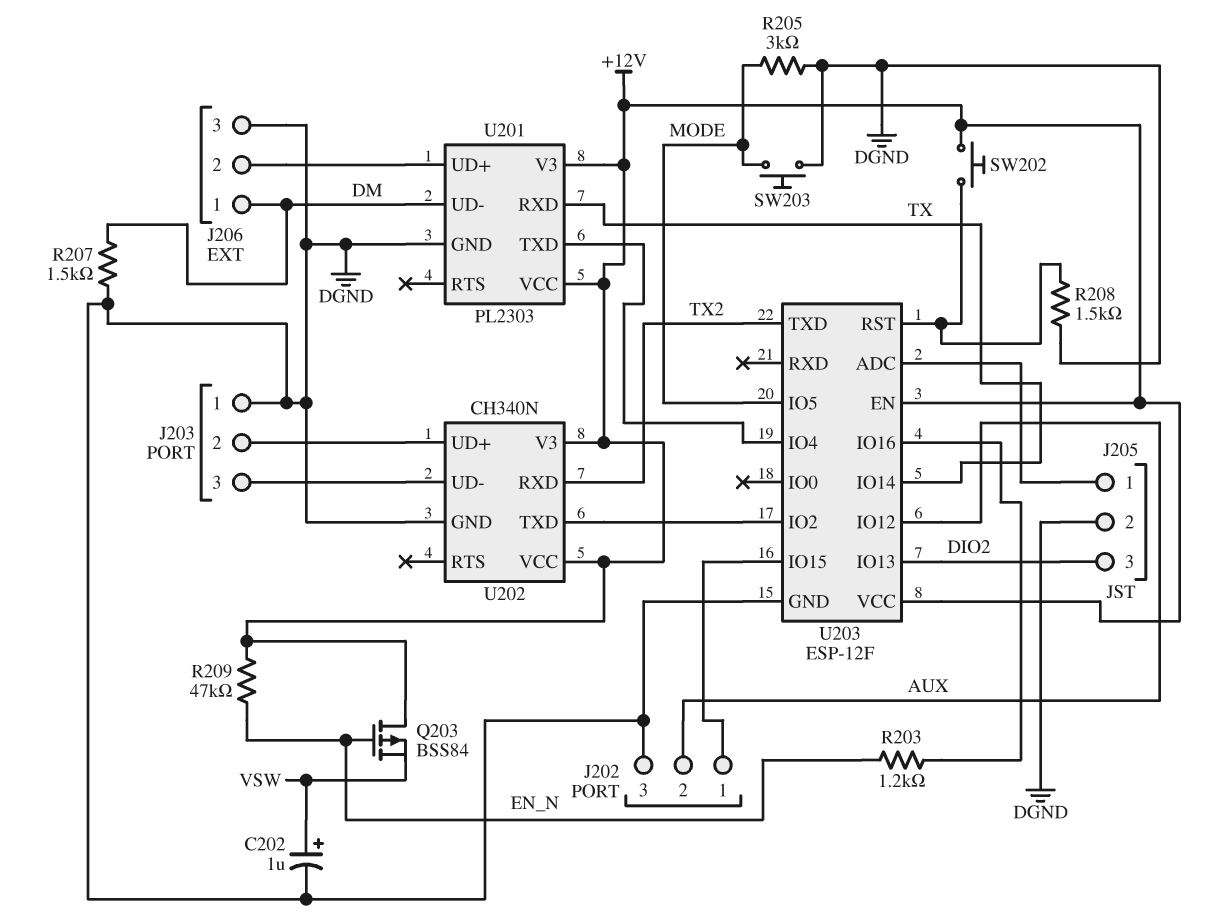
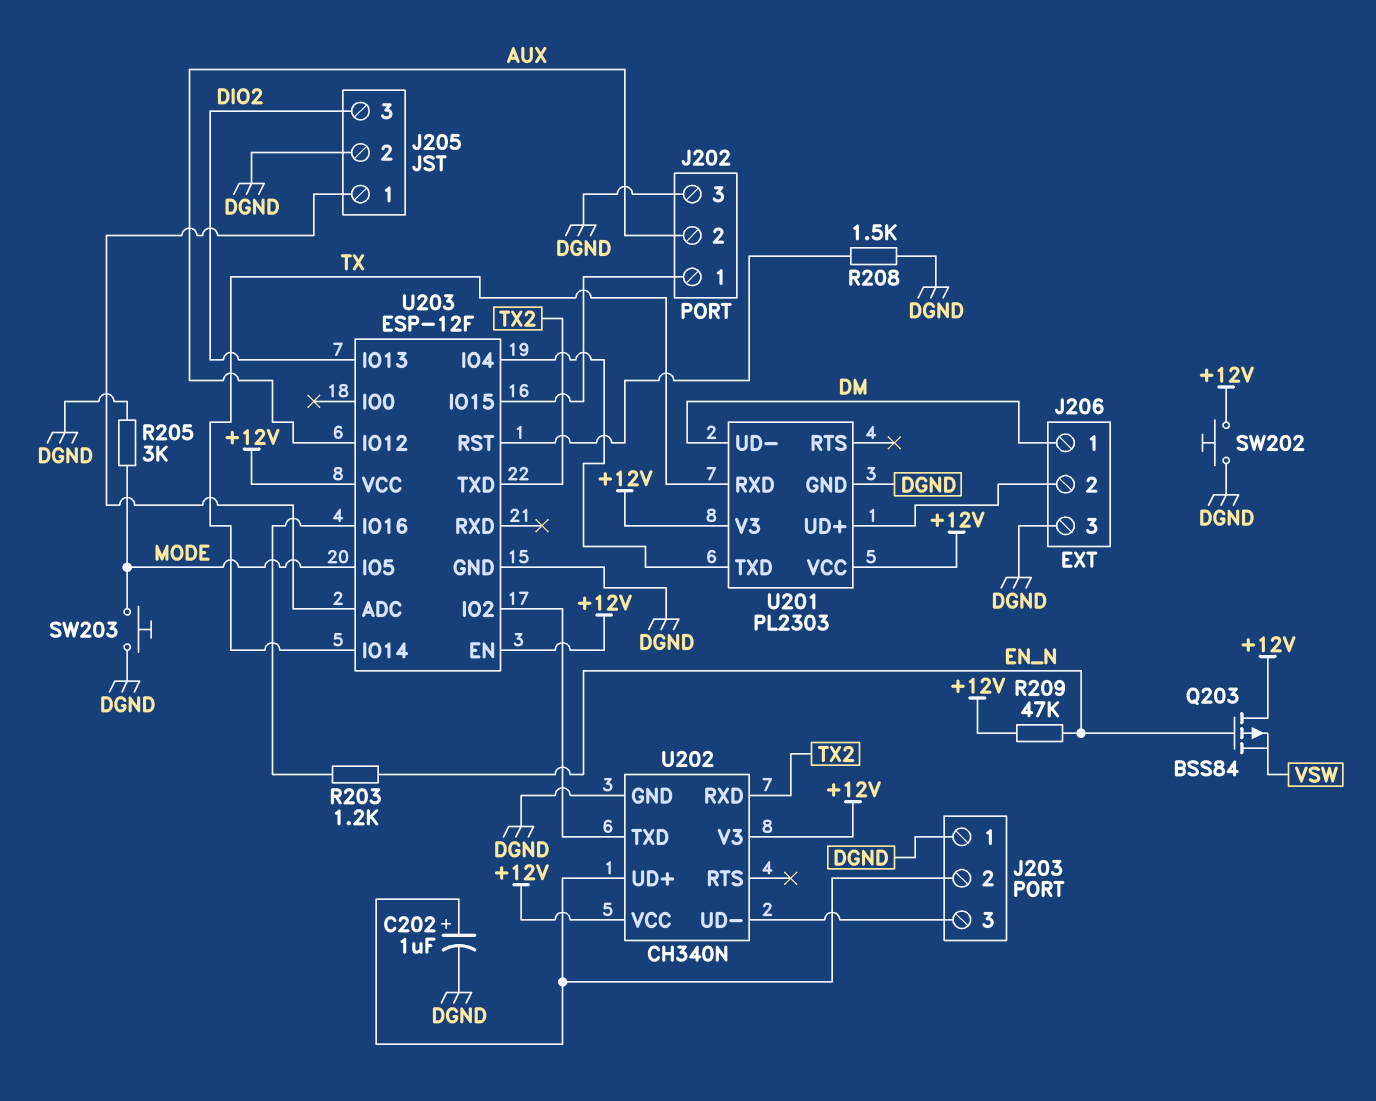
C202: 1uF (plus VSW, minus DGND) -> 1uF (plus J203/2, minus DGND)
R207: 1.5k (DGND, DM) -> none
SW202: button (+12V, U203/RST) -> button (+12V, DGND)

